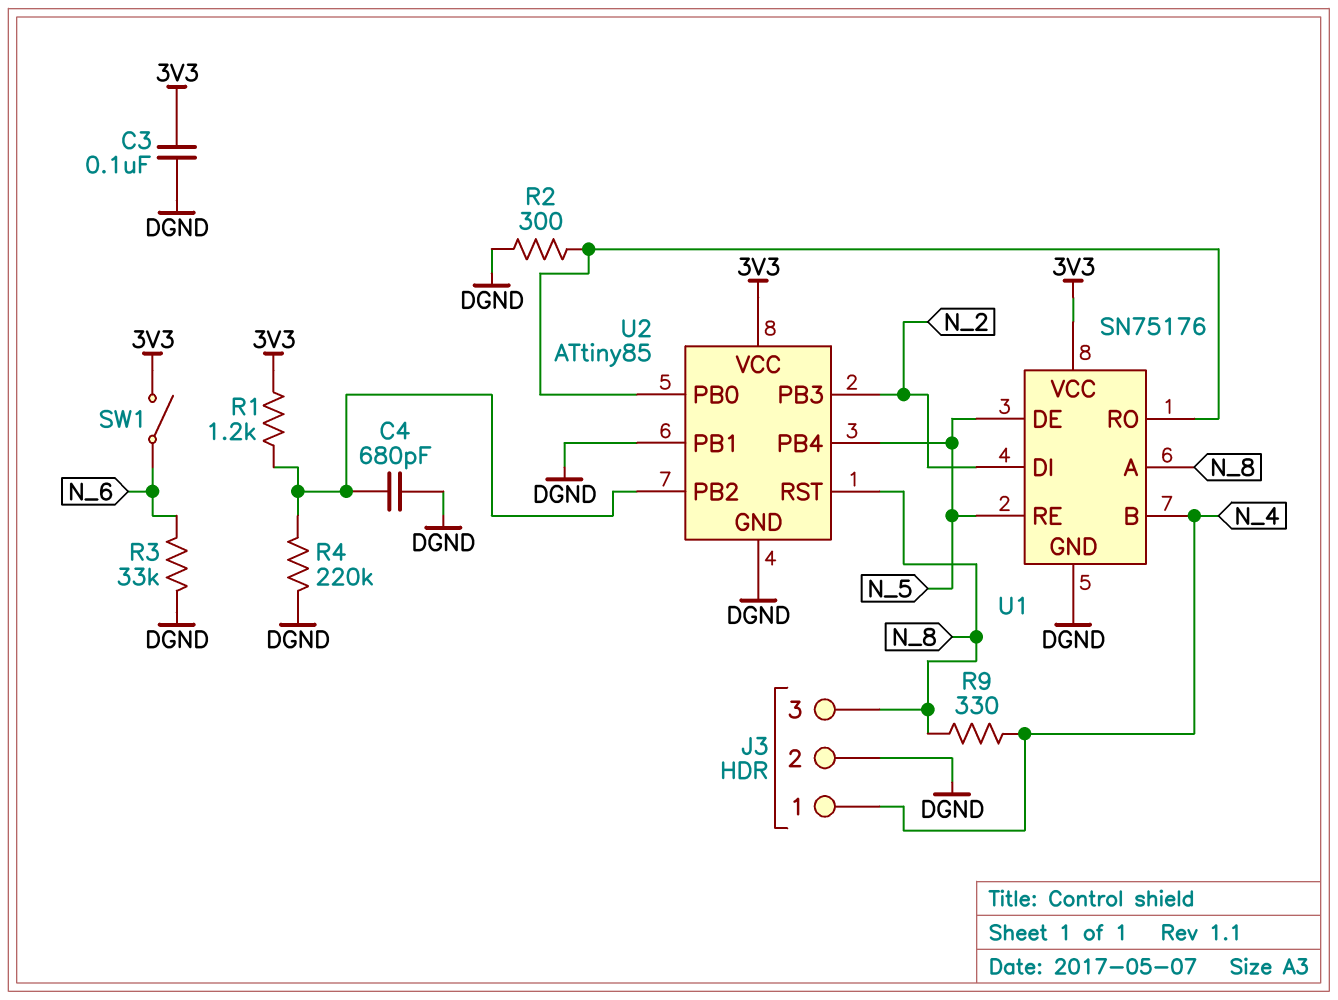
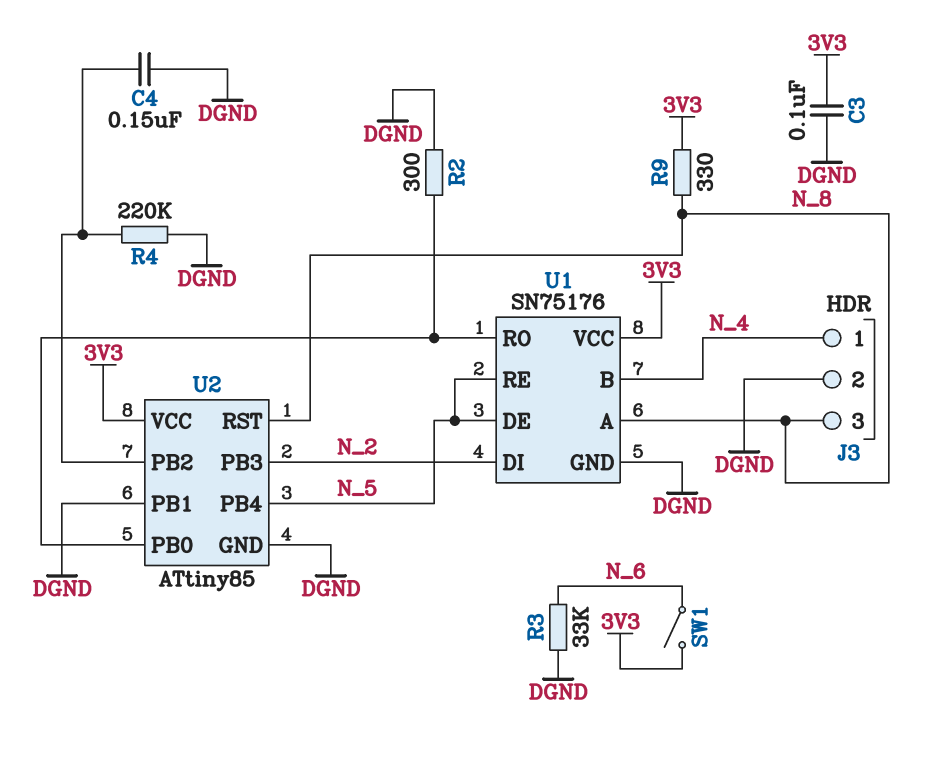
C4: 680pF (DGND, U2/PB2) -> 150nF (DGND, U2/PB2)
R1: 1.2k (3V3, U2/PB2) -> none
R9: 330 (N_4, N_8) -> 330 (3V3, N_8)

